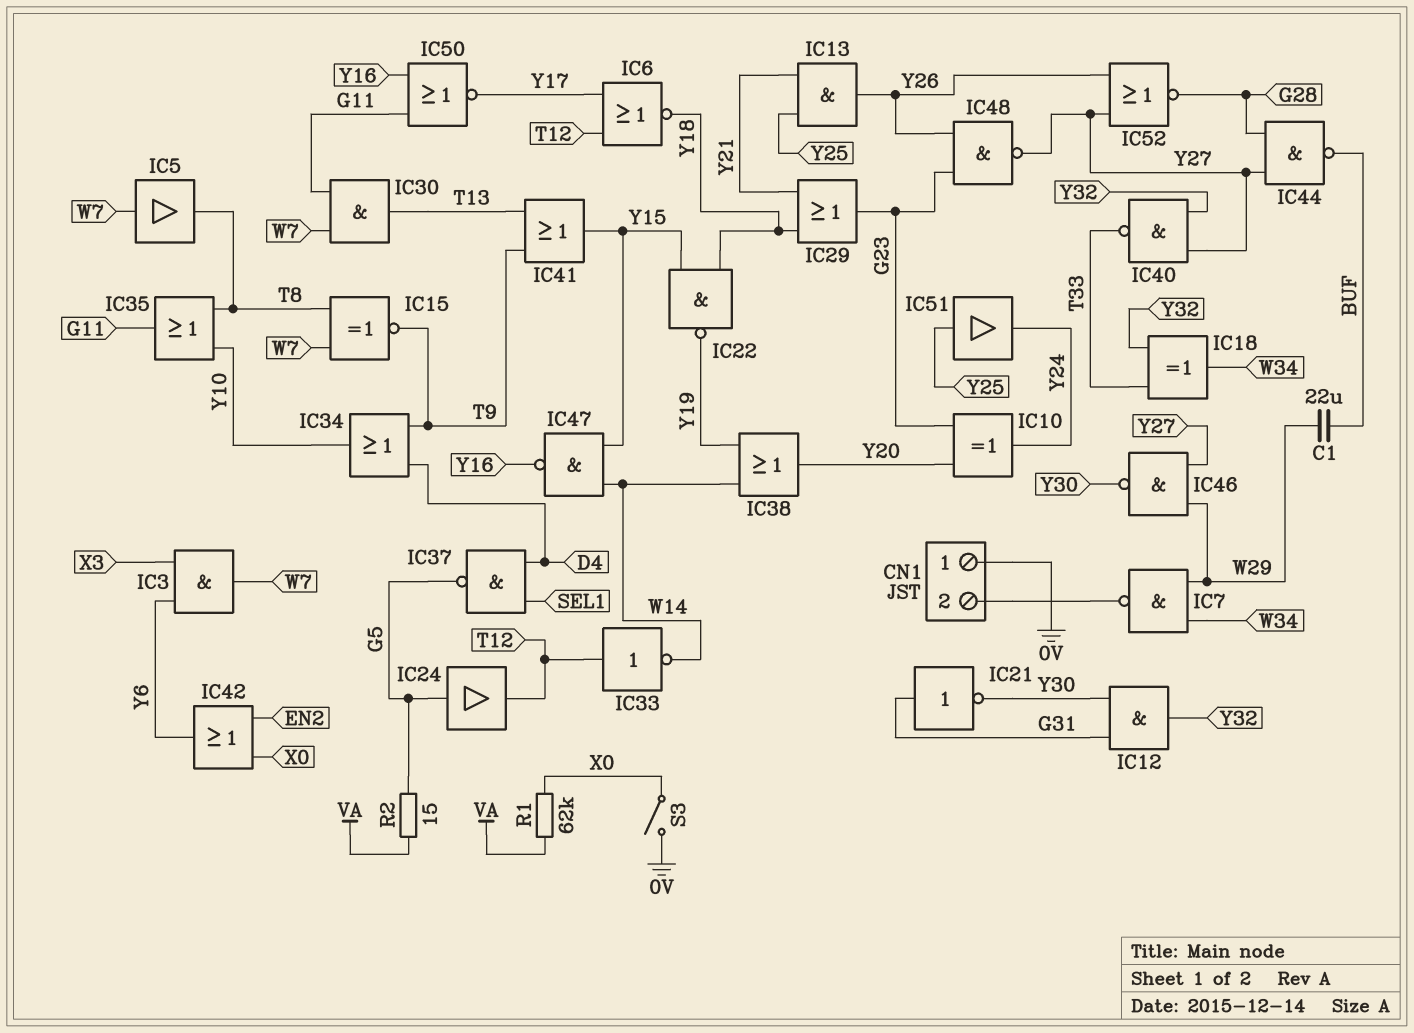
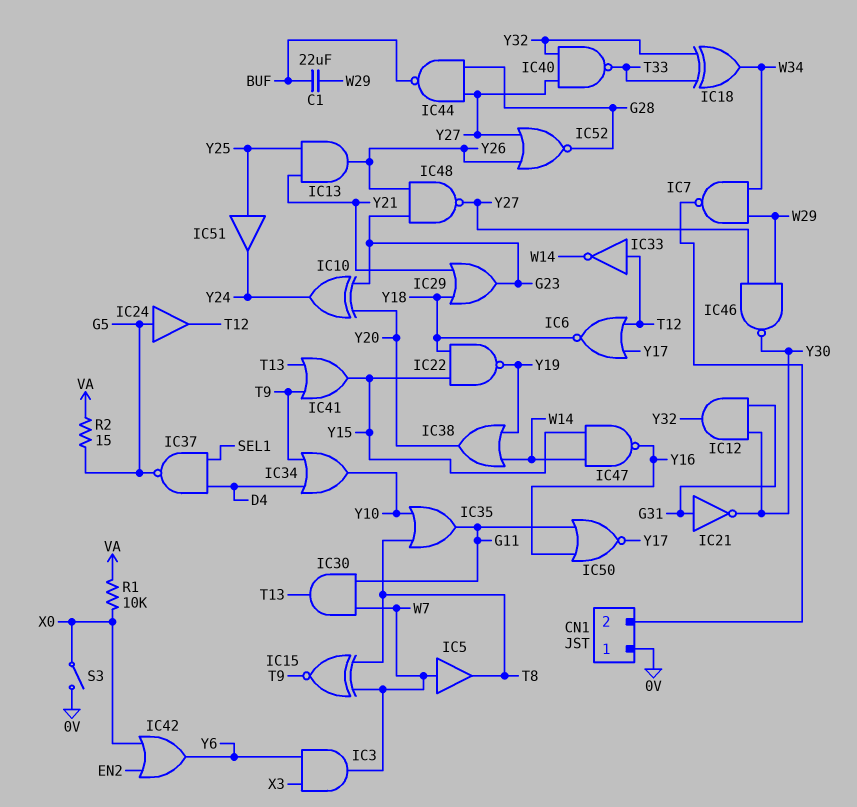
R1: 62k (VA, X0) -> 10k (VA, X0)

